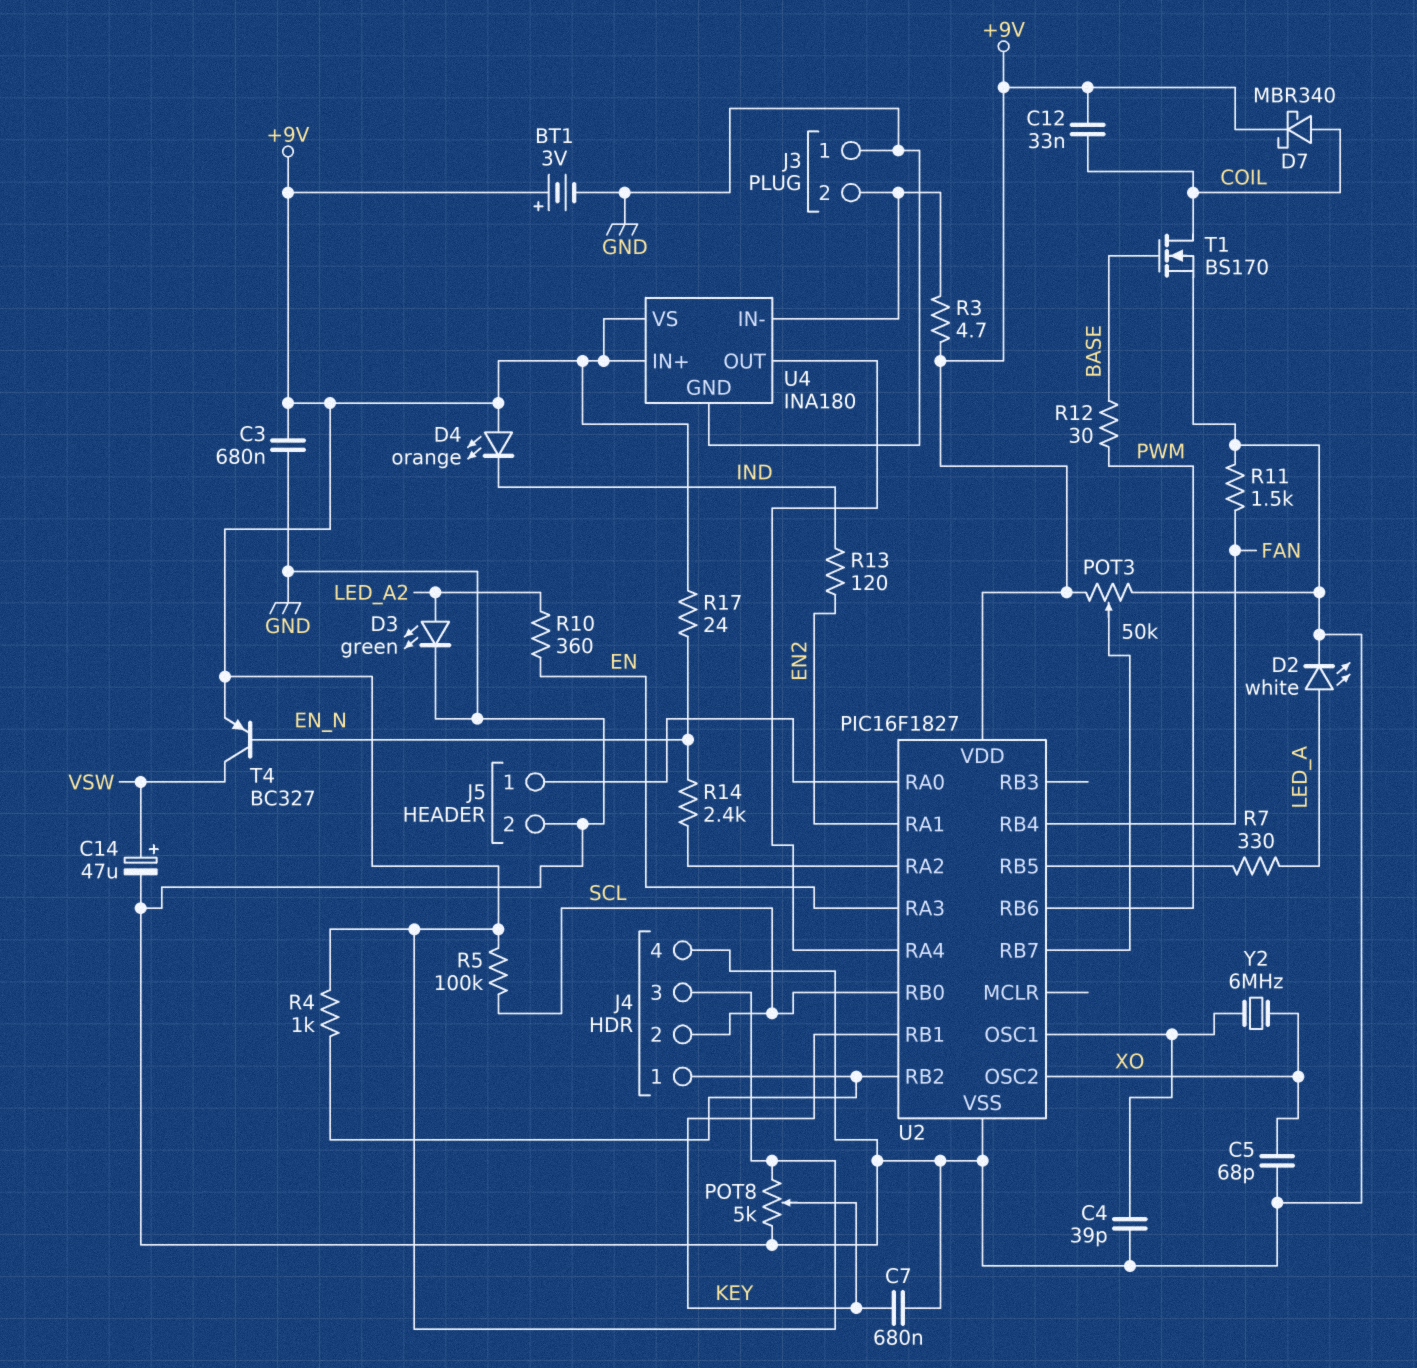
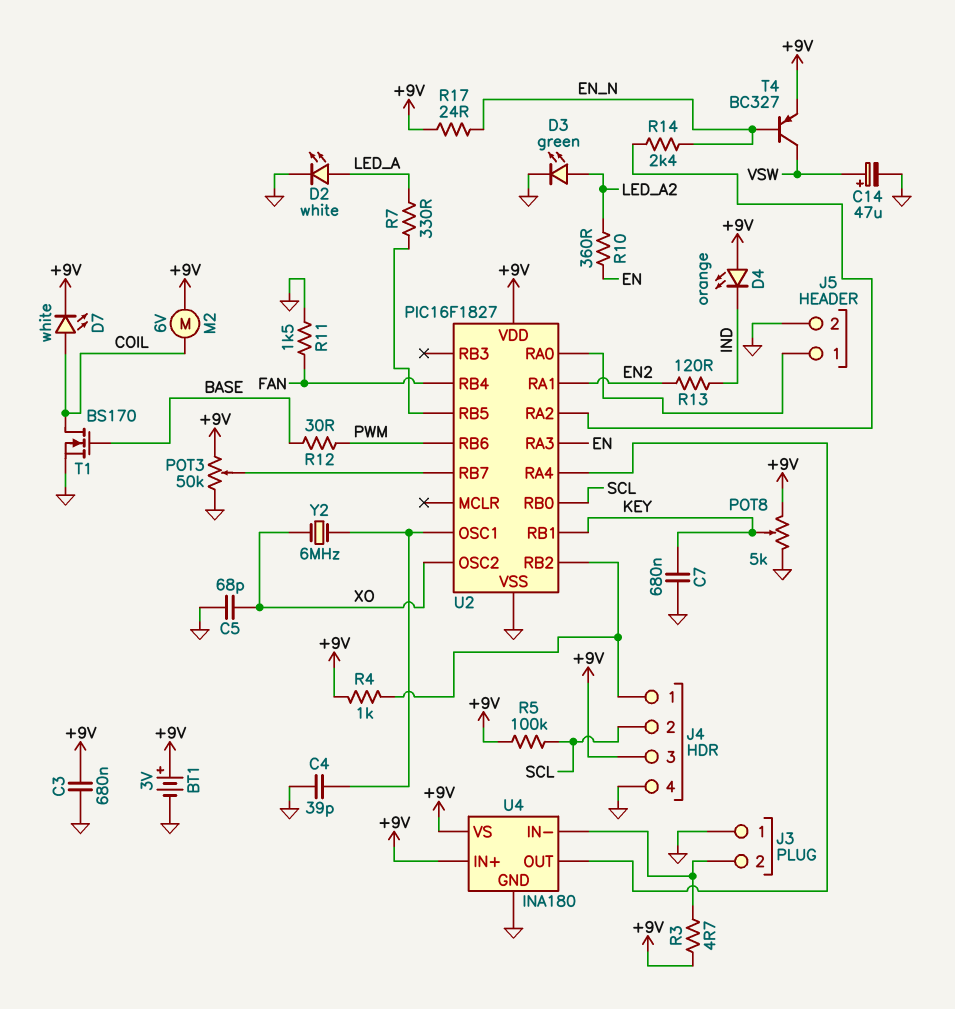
C12: 33nF (+9V, COIL) -> none
D7: schottky MBR340 (A COIL, K +9V) -> LED white (A COIL, K +9V)
M2: none -> motor 6V (+9V, COIL)

